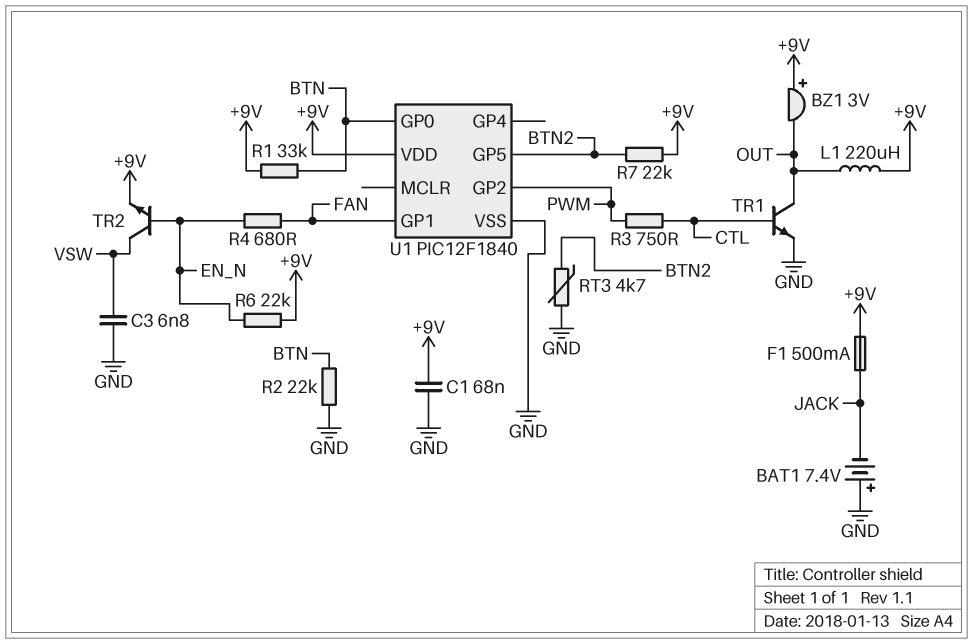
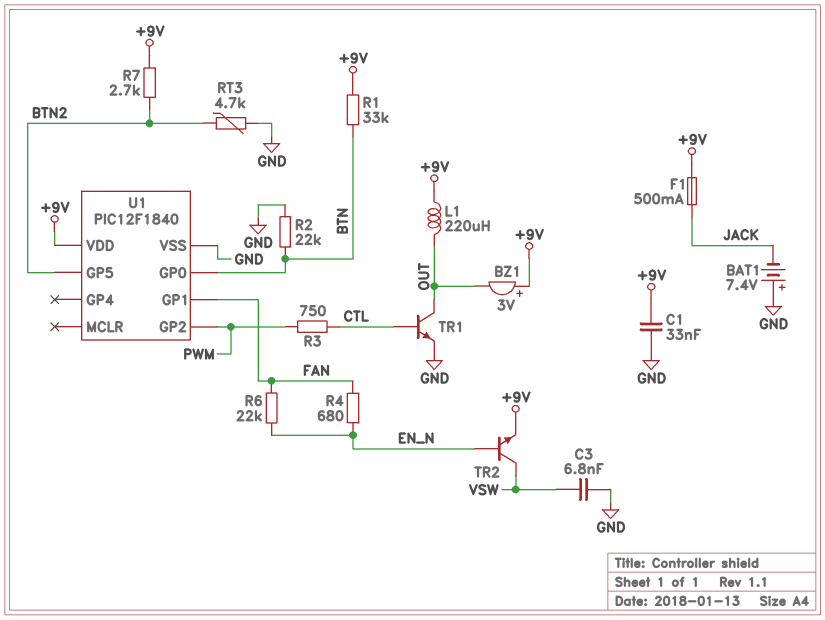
C1: 68nF (+9V, GND) -> 33nF (+9V, GND)
R6: 22k (+9V, EN_N) -> 22k (EN_N, FAN)
R7: 22k (+9V, BTN2) -> 2.7k (+9V, BTN2)

